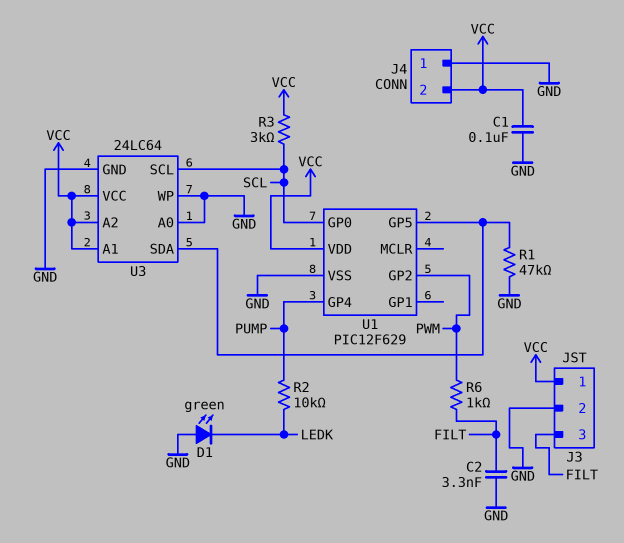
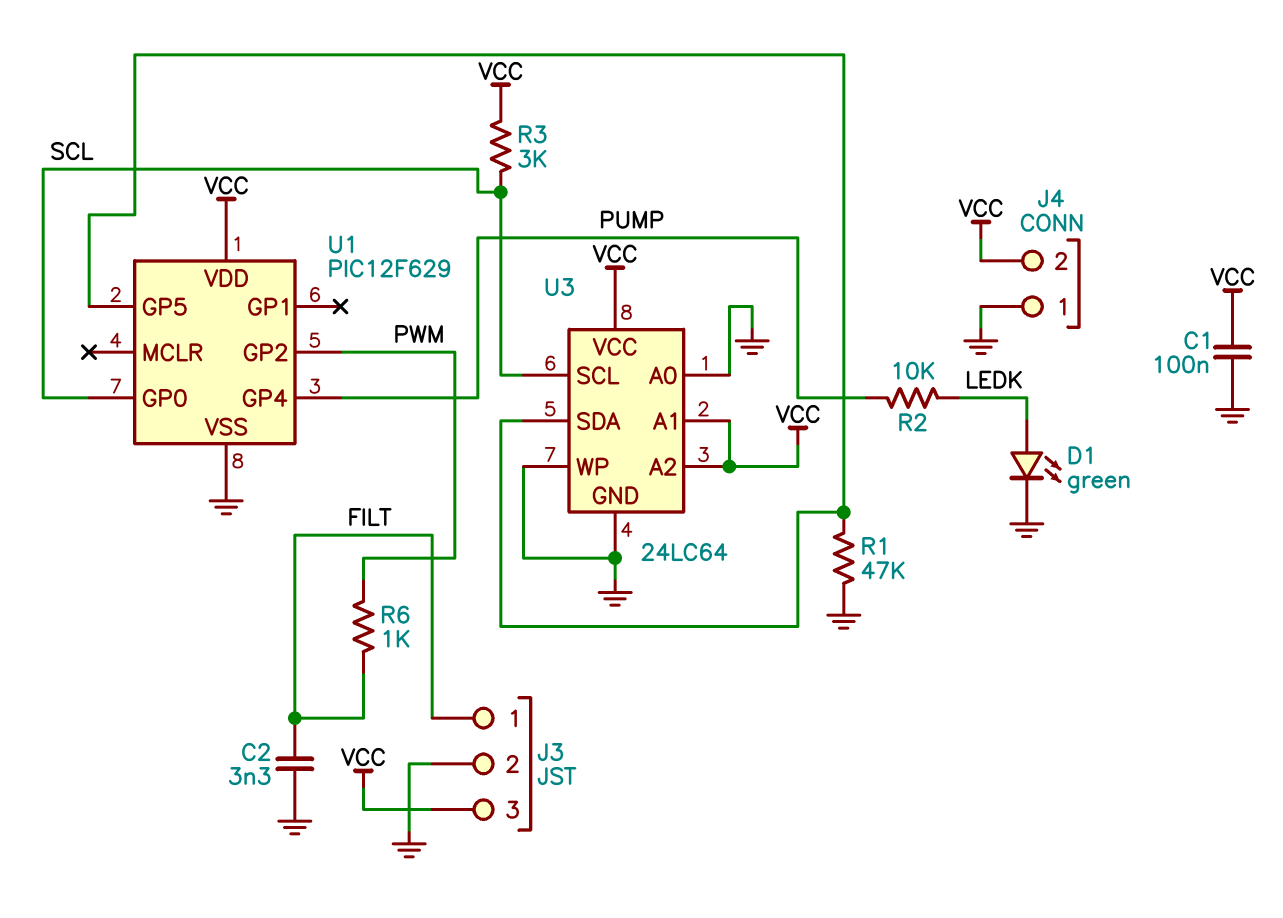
D1: LED green (A GND, K LEDK) -> LED green (A LEDK, K GND)
J3 pin 1: VCC -> FILT
J3 pin 3: FILT -> VCC

